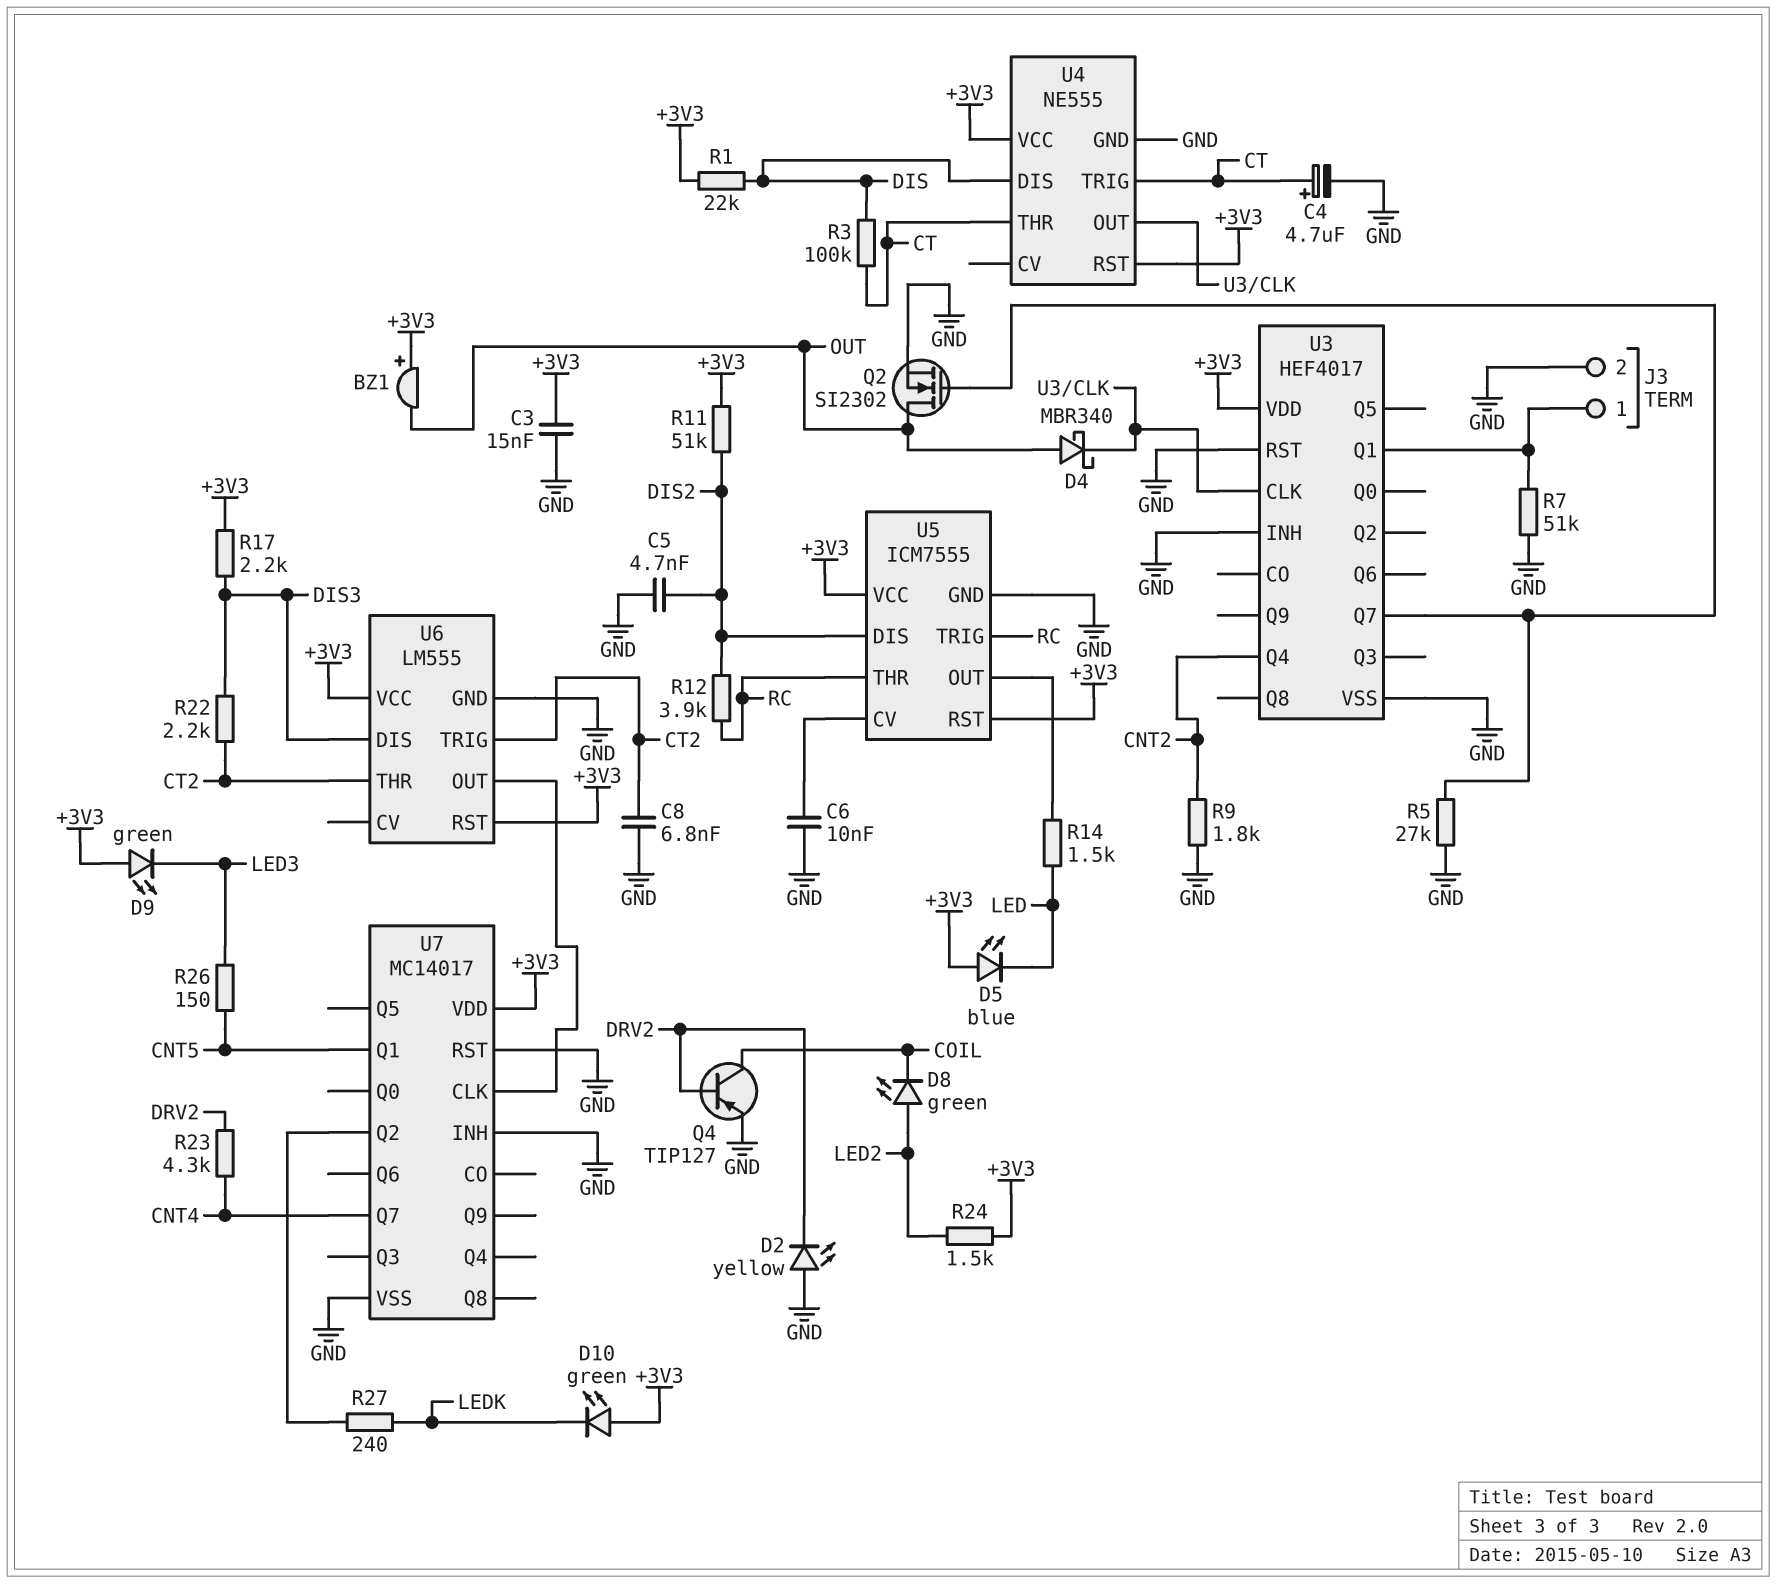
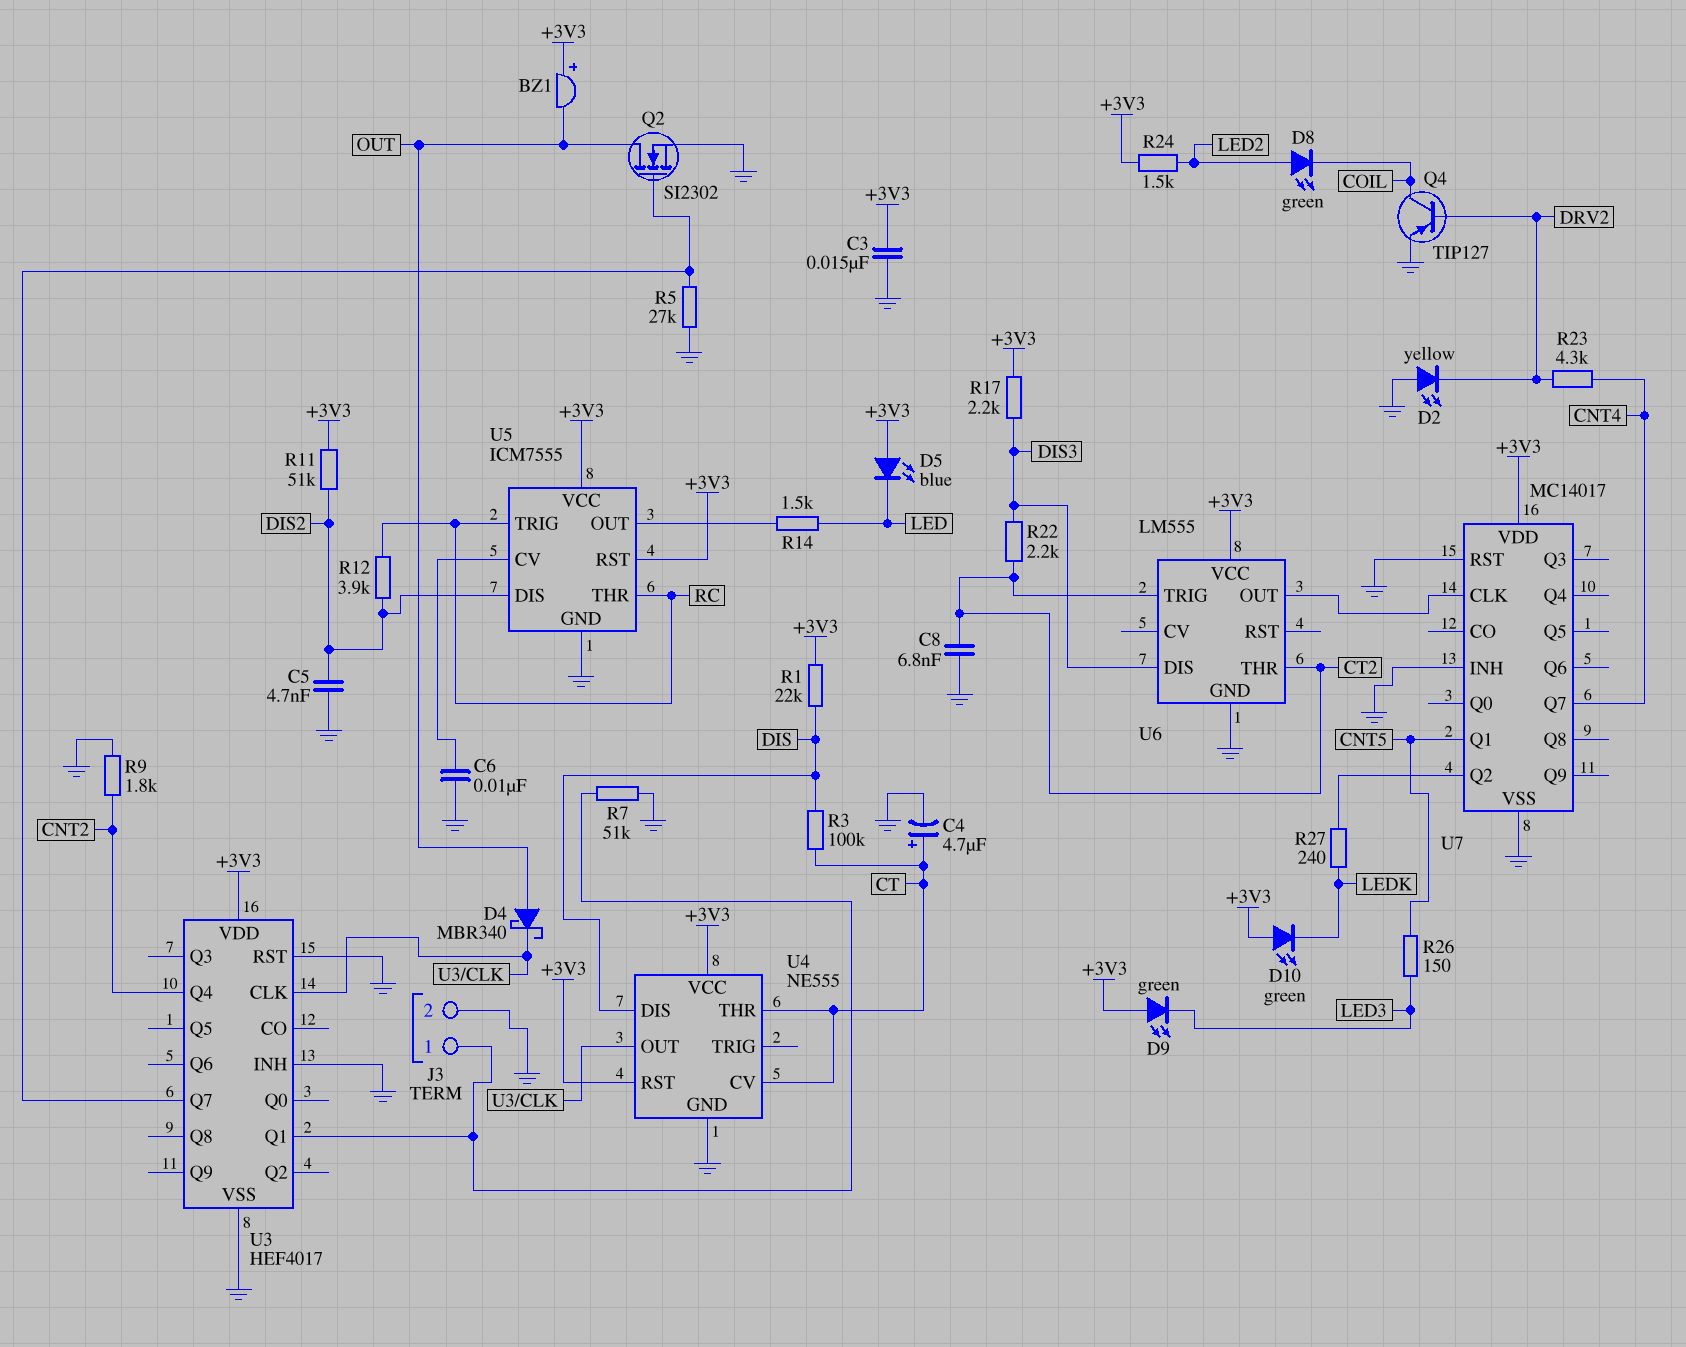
U4 pin CV: none -> CT
U4 pin TRIG: CT -> none
U6 pin RST: +3V3 -> none

